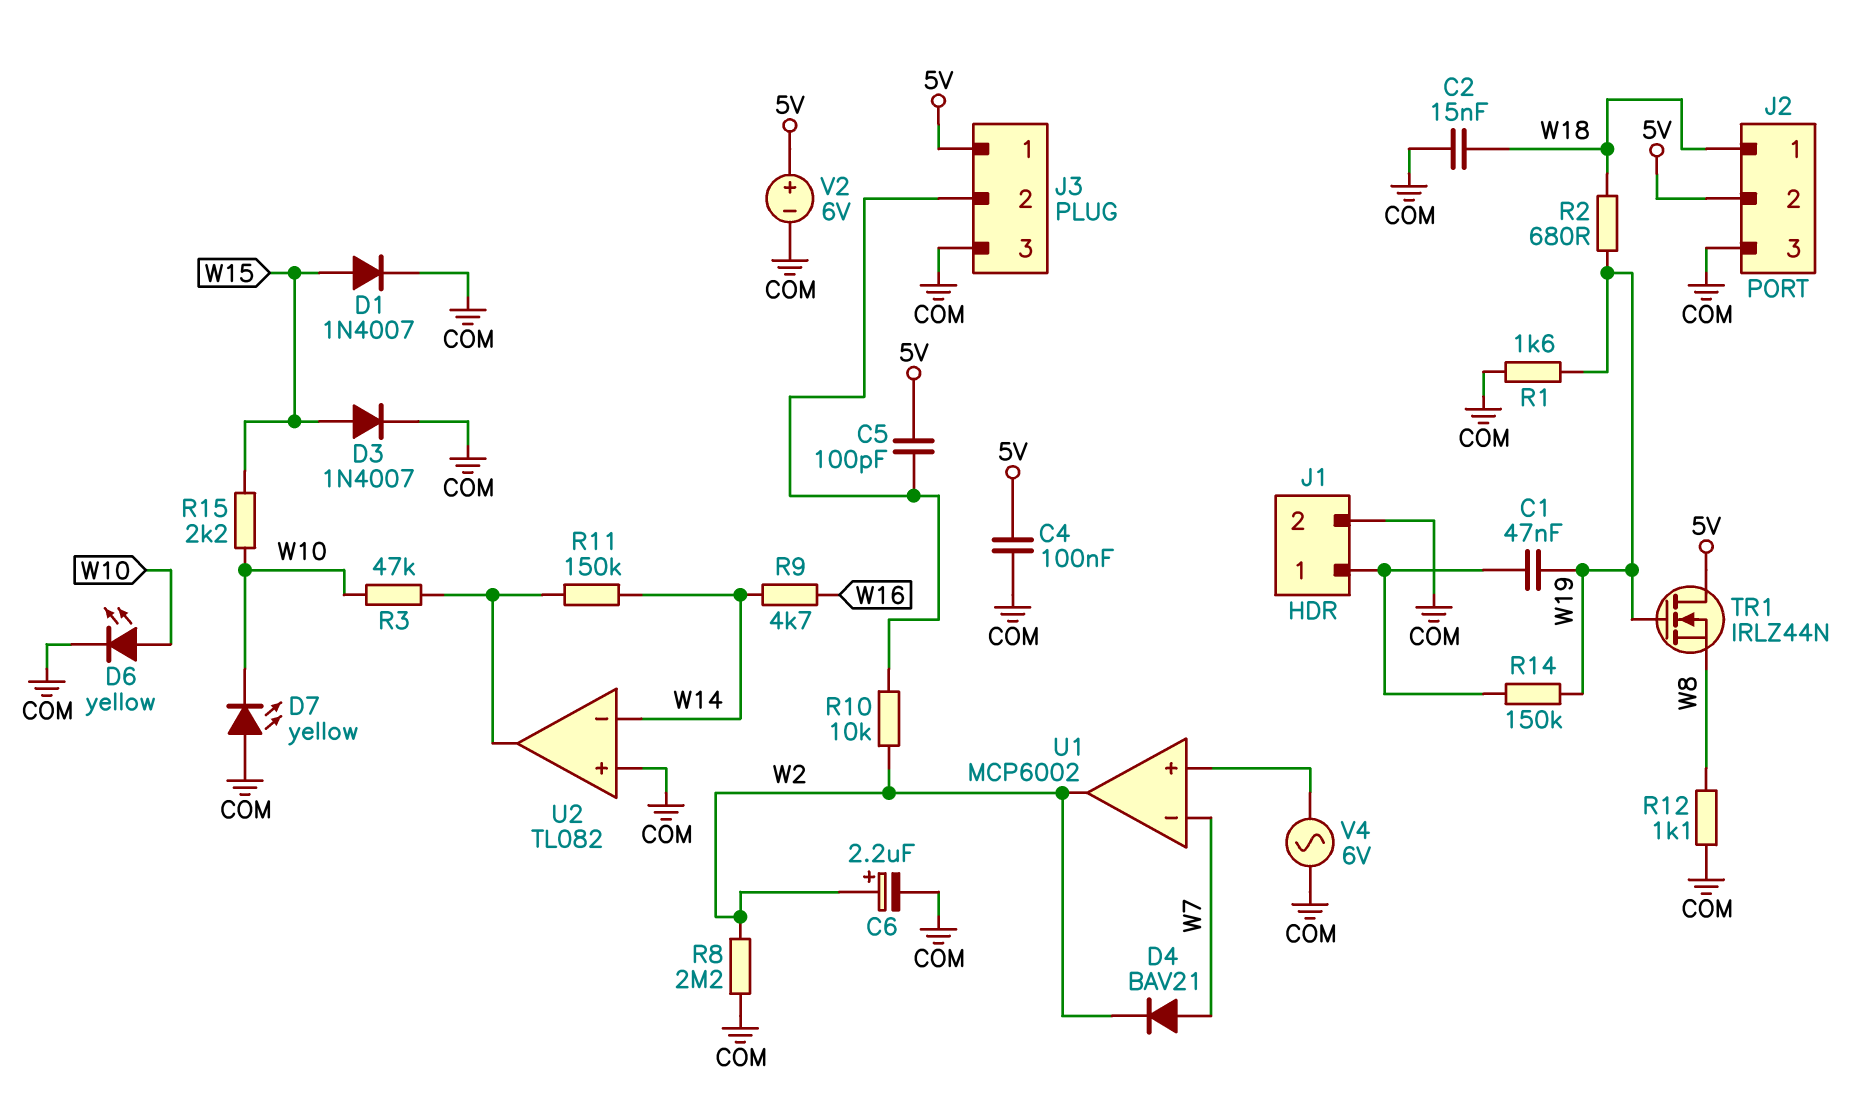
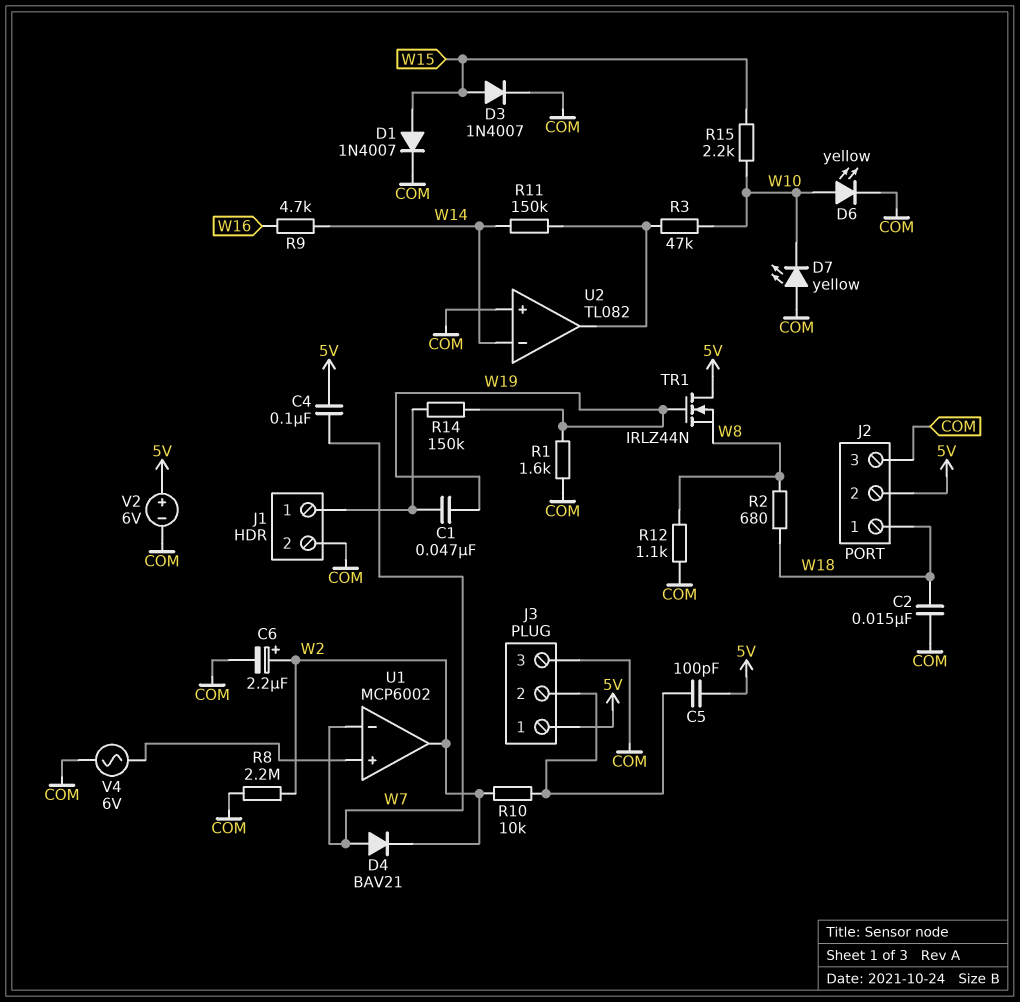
C4: 100nF (5V, COM) -> 100nF (5V, W7)
R2: 680 (W18, W19) -> 680 (W8, W18)

